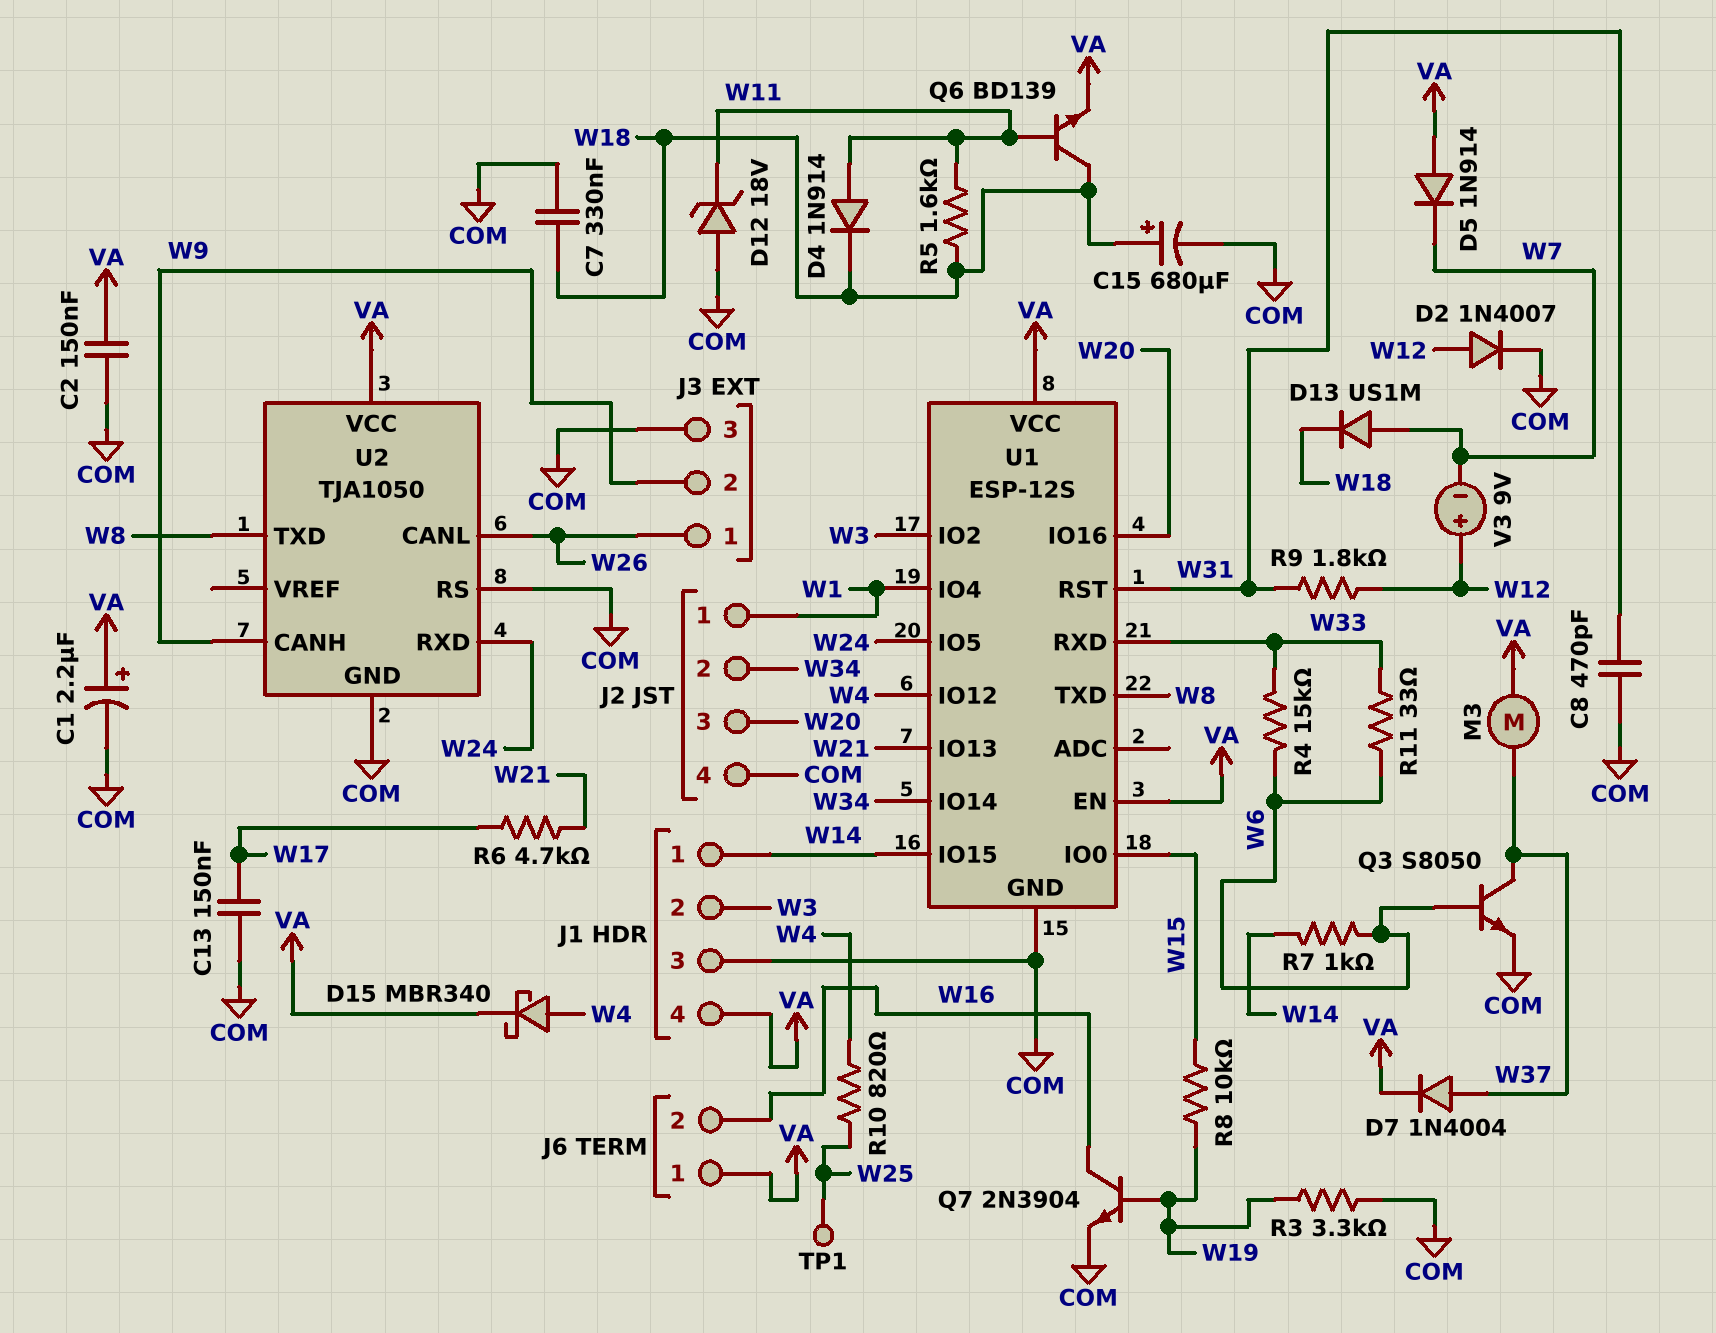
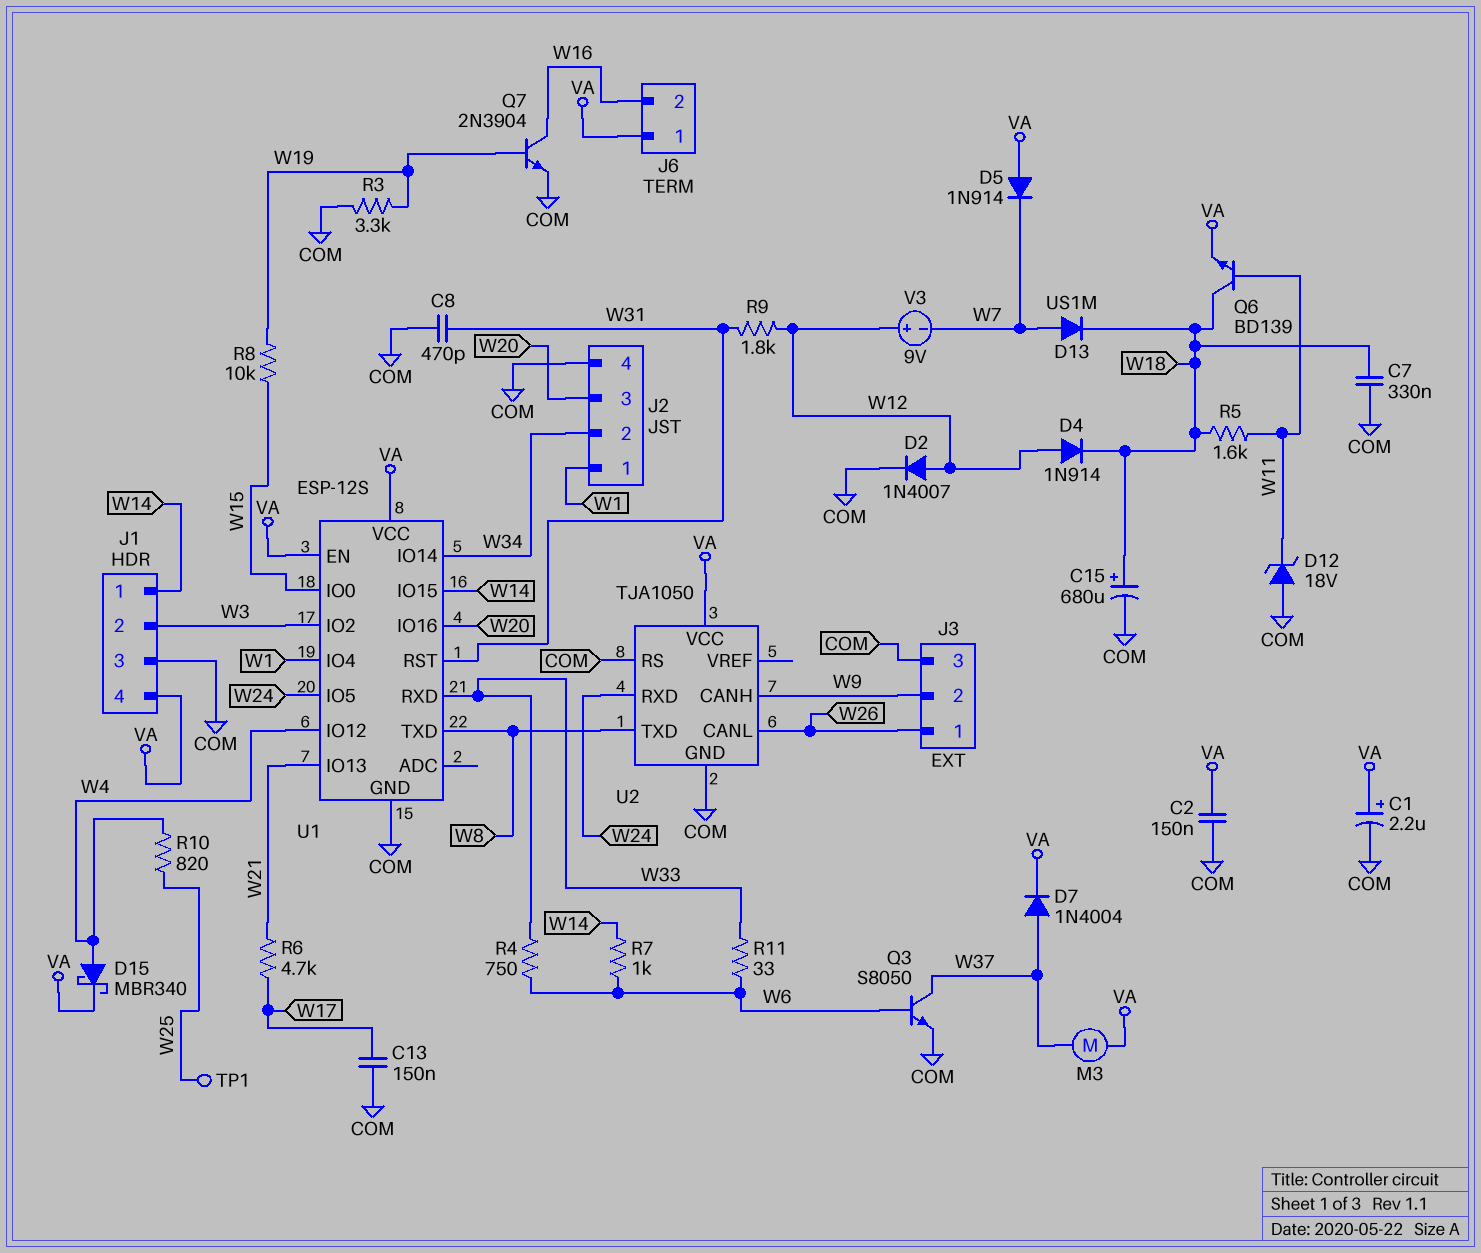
D4: diode 1N914 (A W11, K W18) -> diode 1N914 (A W12, K W18)
R4: 15k (W6, W33) -> 750 (W6, W33)

